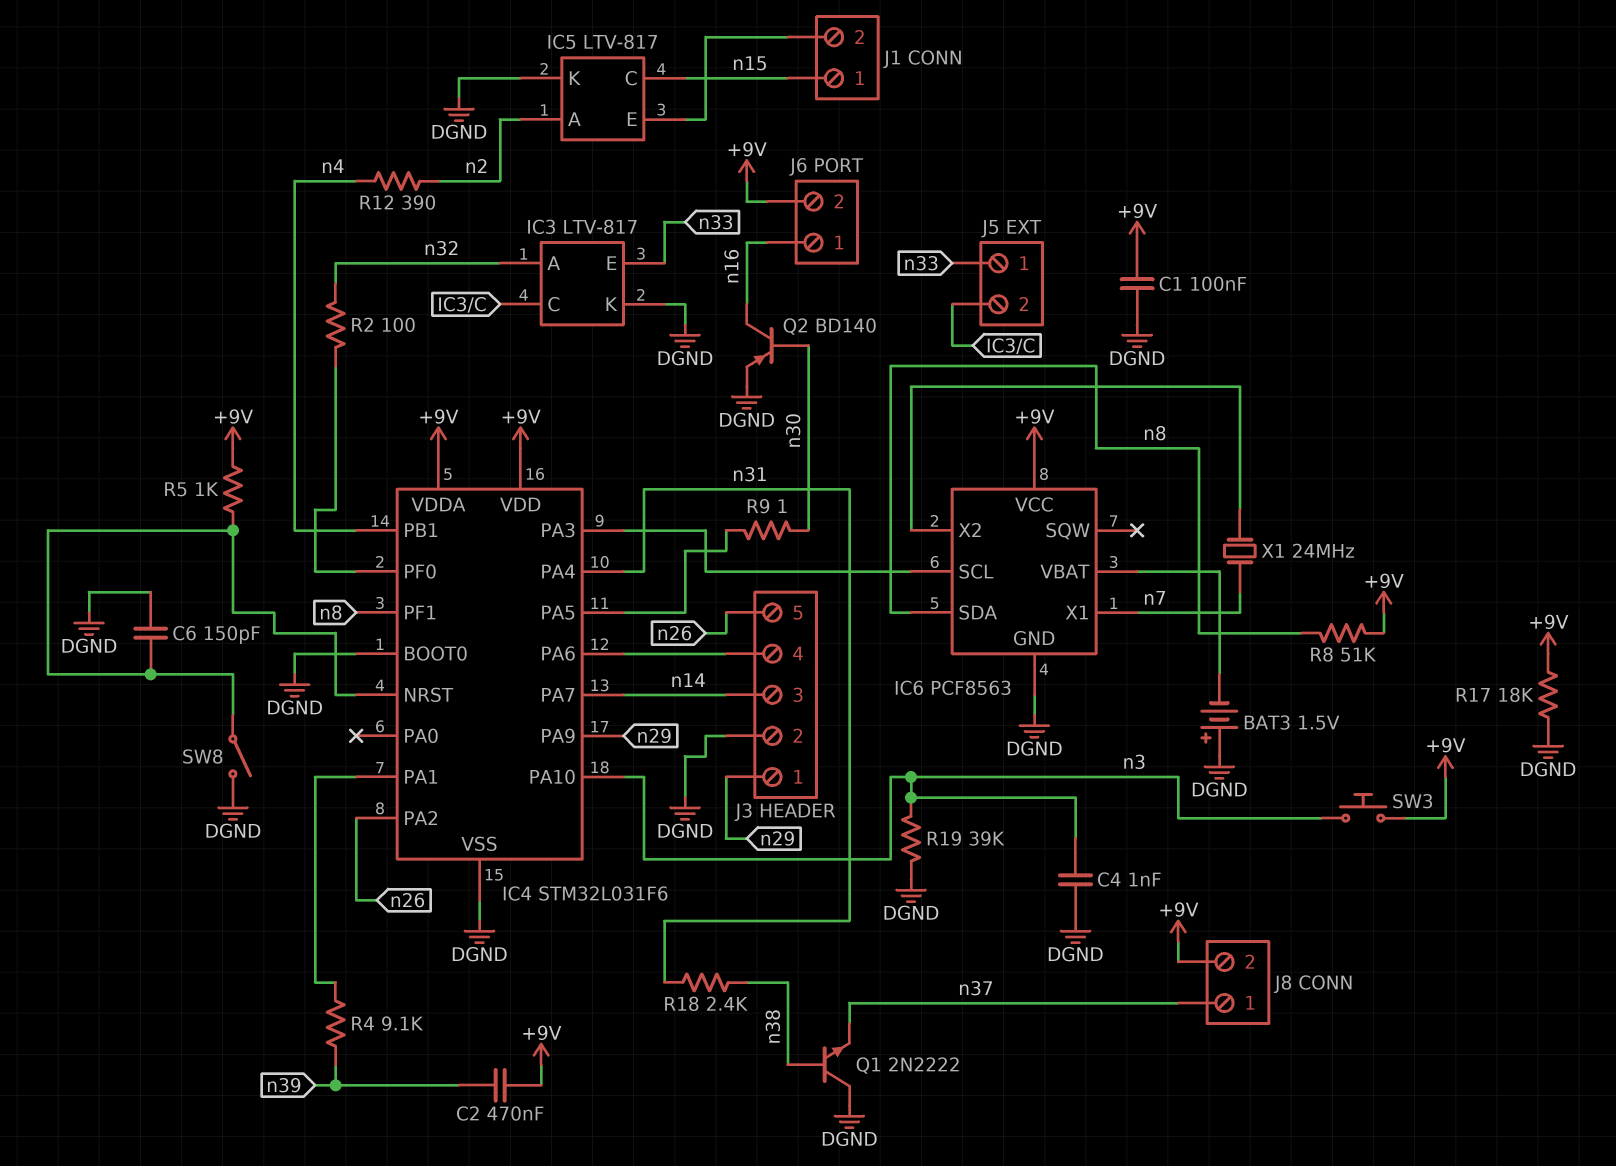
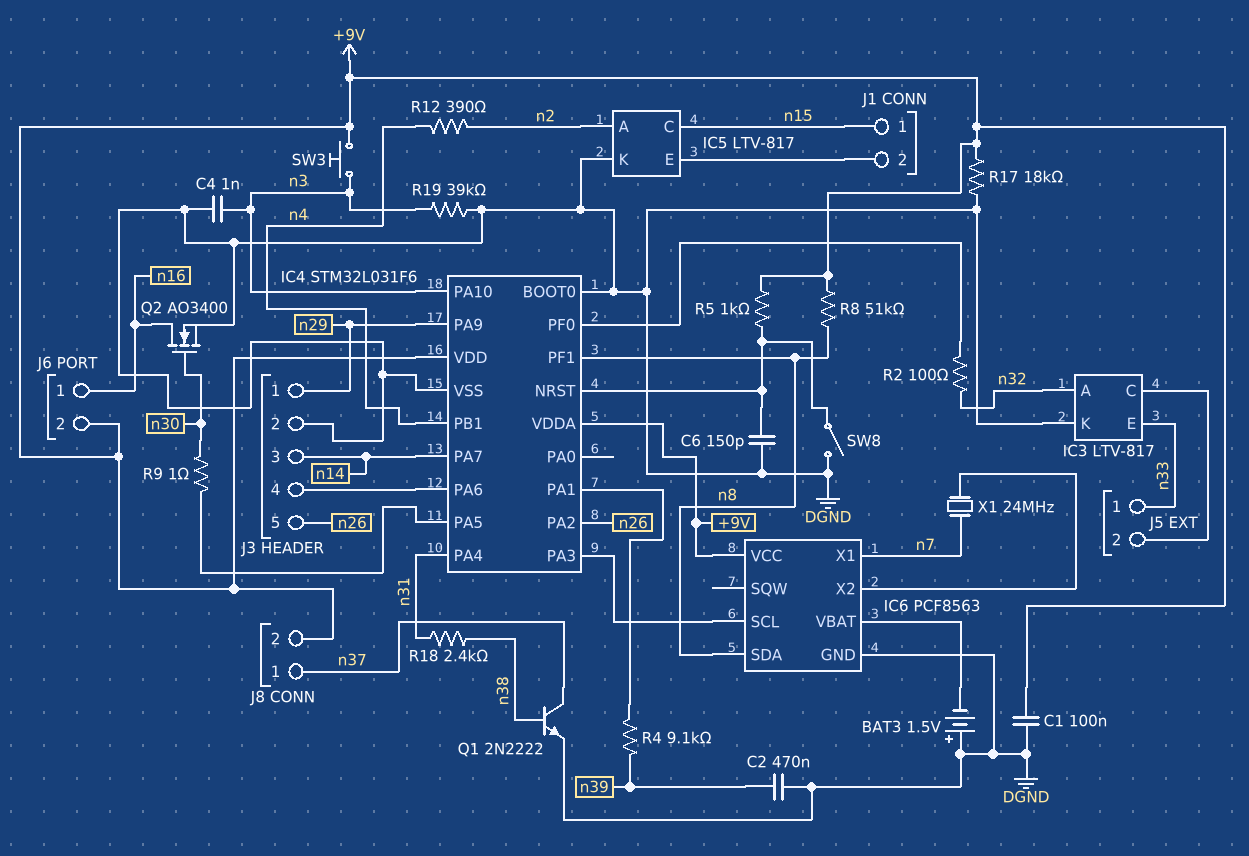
C2: 470nF (+9V, n39) -> 470nF (DGND, n39)
Q1: NPN 2N2222 (B n38, C DGND, E n37) -> NPN 2N2222 (B n38, C n37, E DGND)
Q2: PNP BD140 (B n30, C n16, E DGND) -> NMOS AO3400 (G n30, D n16, S DGND)

